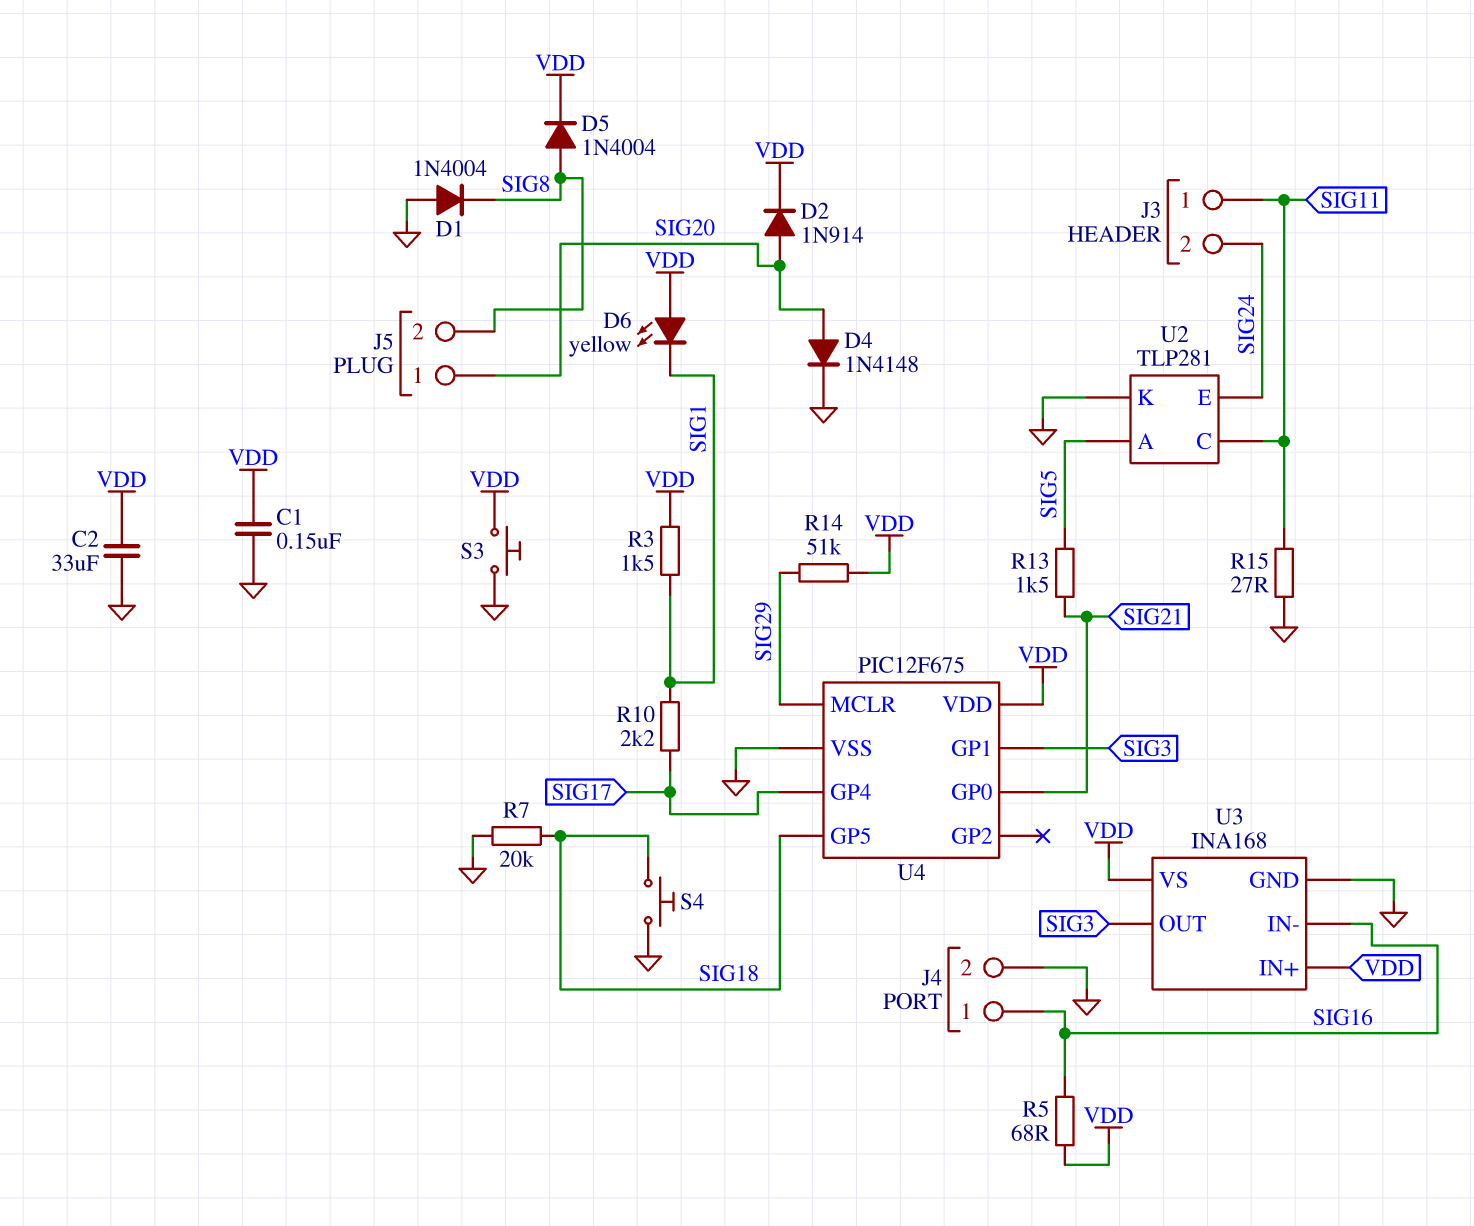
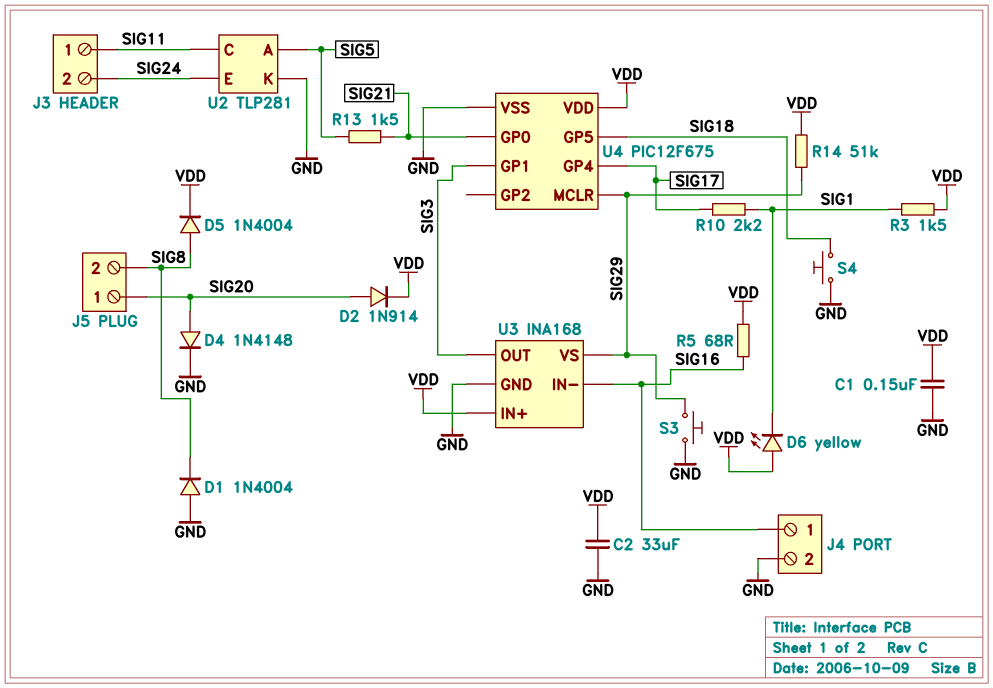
R7: 20k (GND, SIG18) -> none
R15: 27 (GND, SIG11) -> none
S3: button (GND, VDD) -> button (GND, SIG29)
U3 pin VS: VDD -> SIG29

